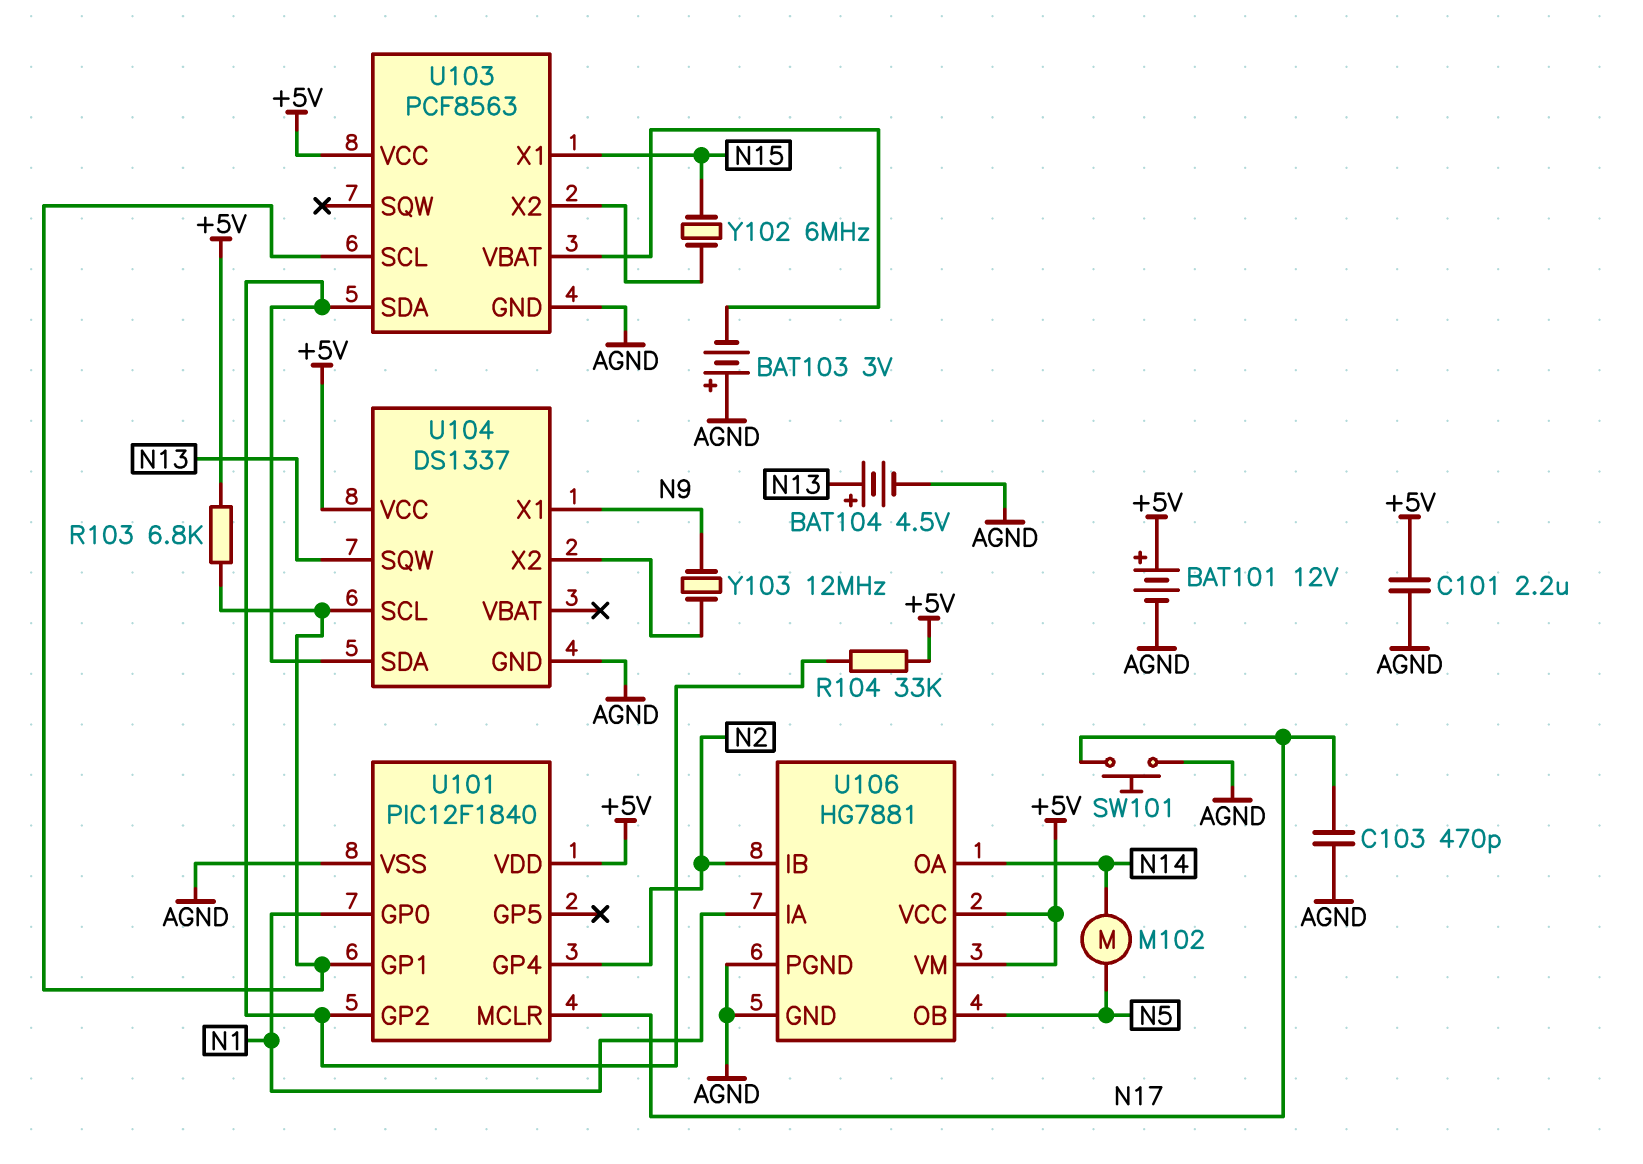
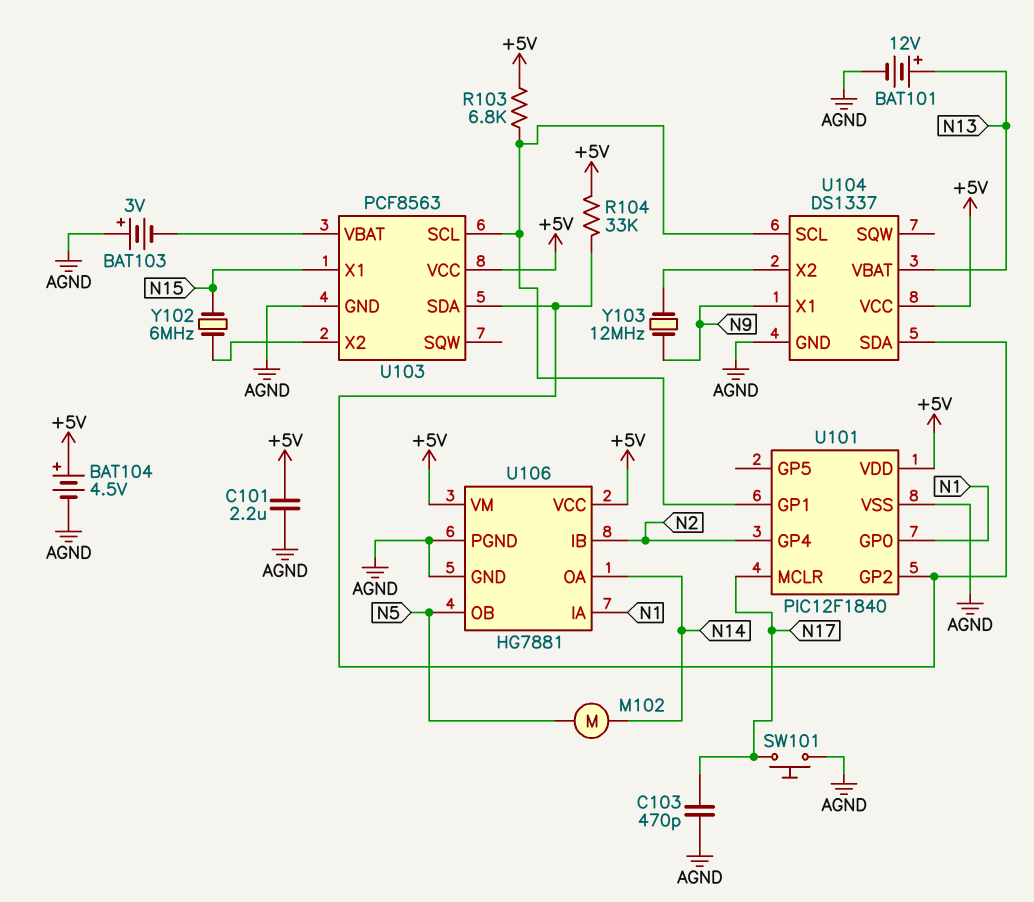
BAT101: 12V (plus +5V, minus AGND) -> 12V (plus N13, minus AGND)
BAT104: 4.5V (plus N13, minus AGND) -> 4.5V (plus +5V, minus AGND)
U104 pin SQW: N13 -> none
U104 pin VBAT: none -> N13

